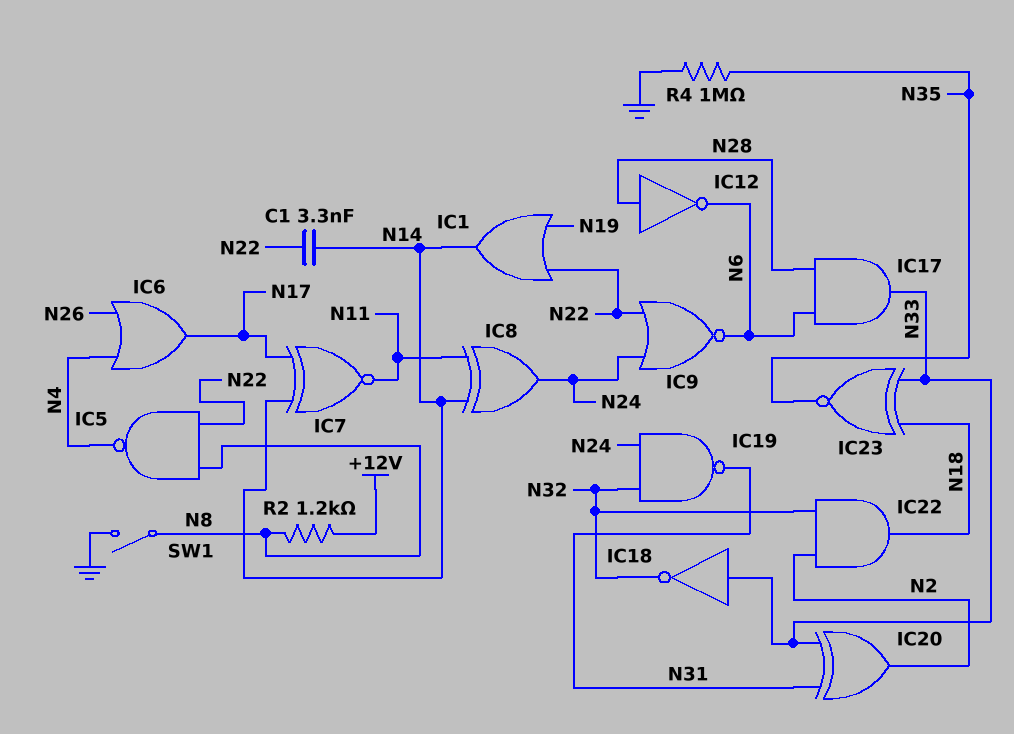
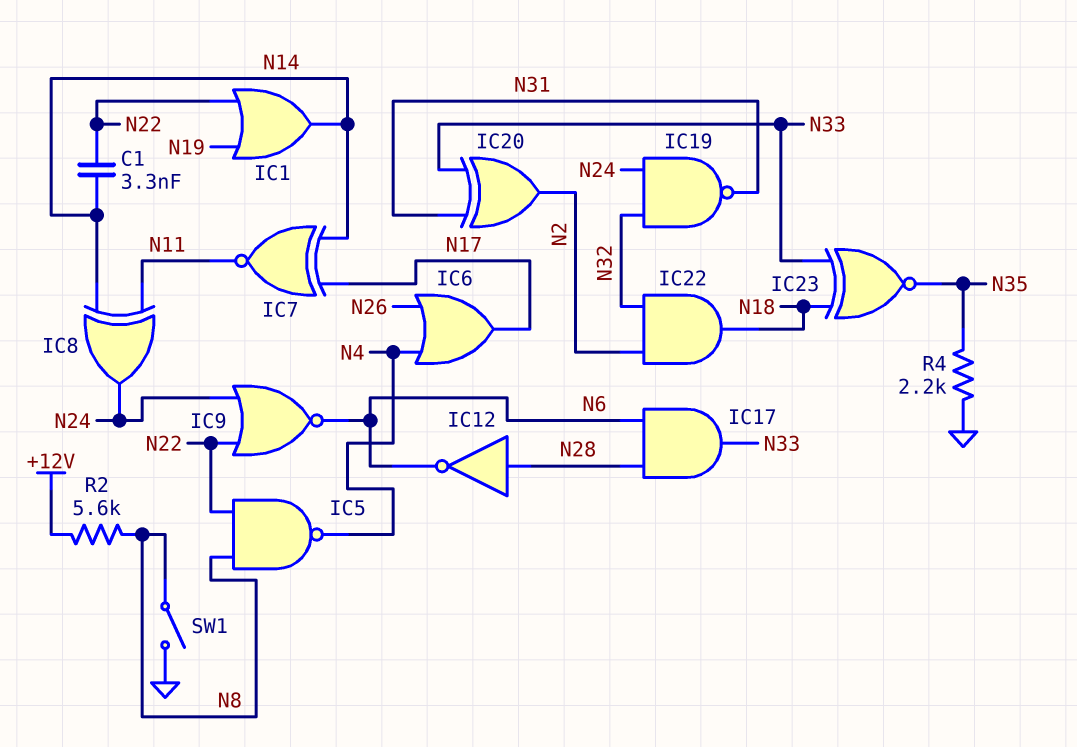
IC18: NOT (in N33, out N32) -> none
R2: 1.2k (+12V, N8) -> 5.6k (+12V, N8)
R4: 1M (GND, N35) -> 2.2k (GND, N35)

